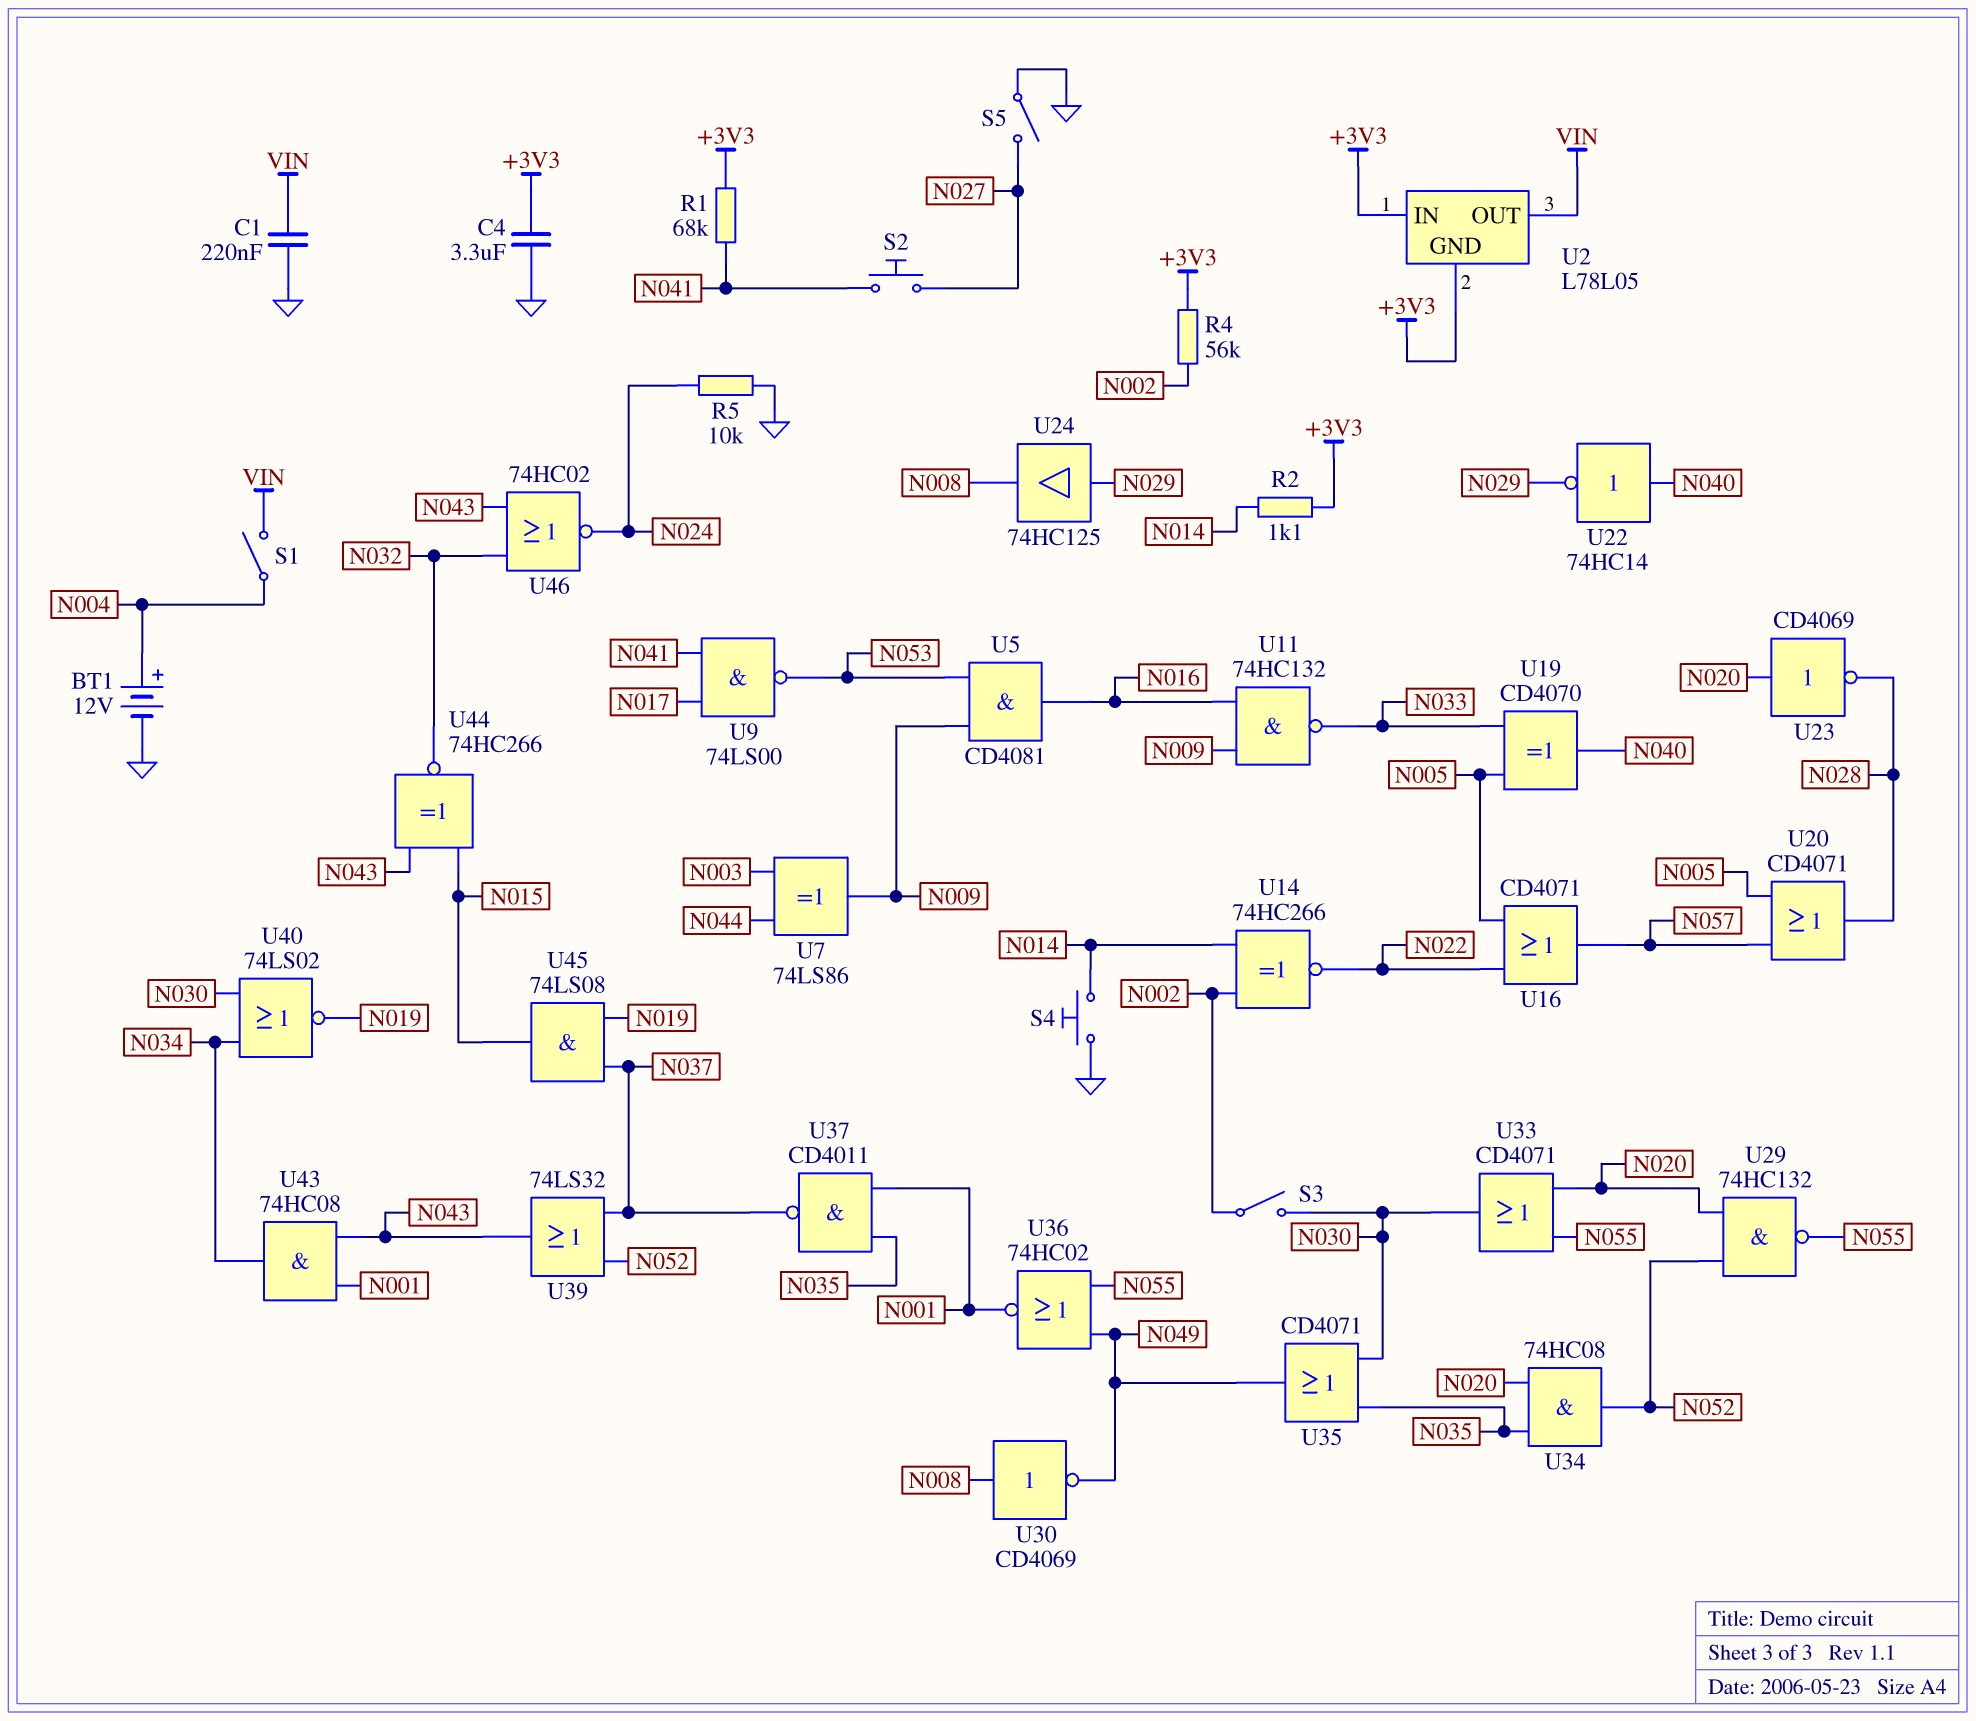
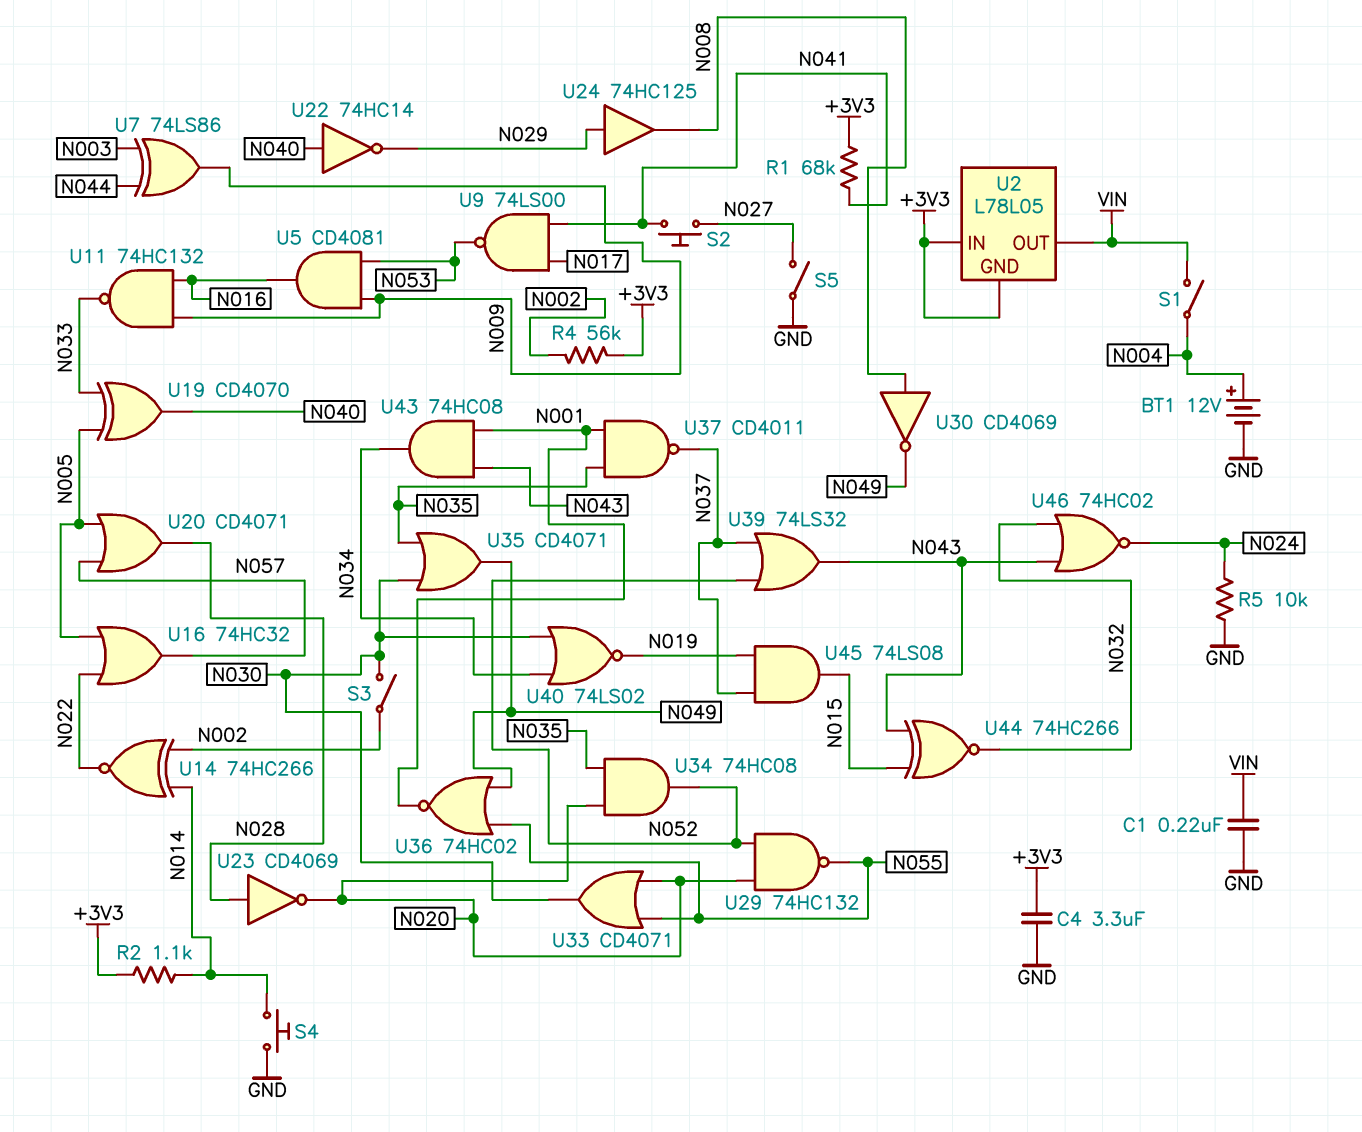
U16: OR CD4071 (in N005, in N022, out N057) -> OR 74HC32 (in N005, in N022, out N057)
U23: NOT CD4069 (in N020, out N028) -> NOT CD4069 (in N028, out N020)

